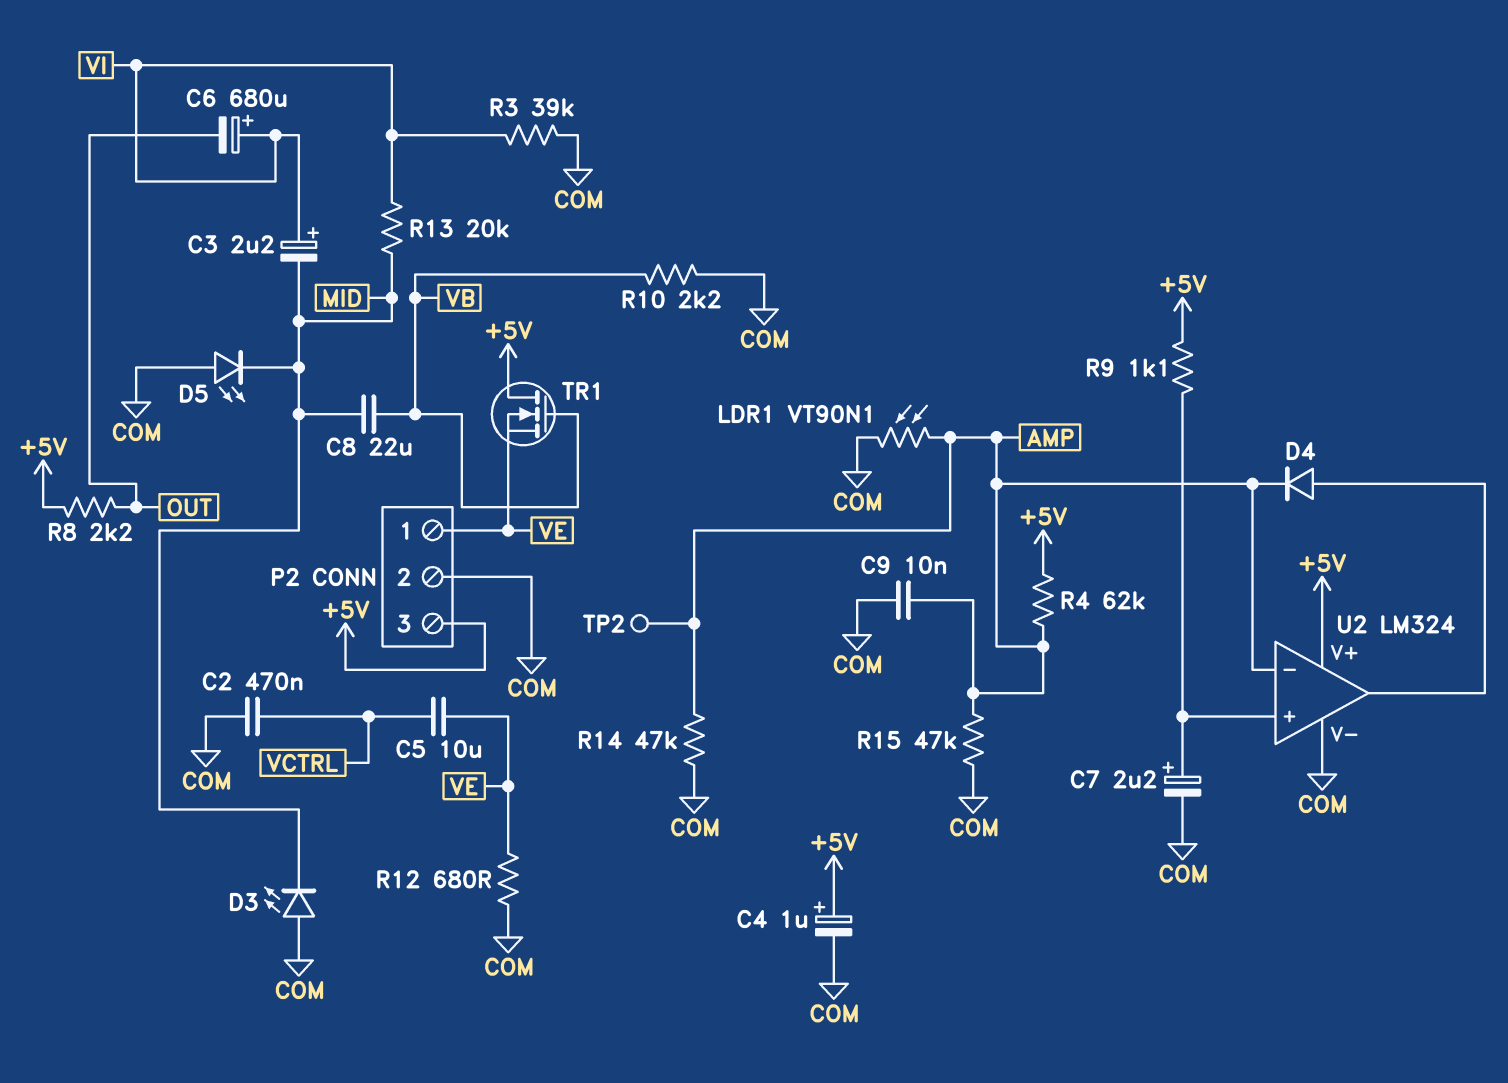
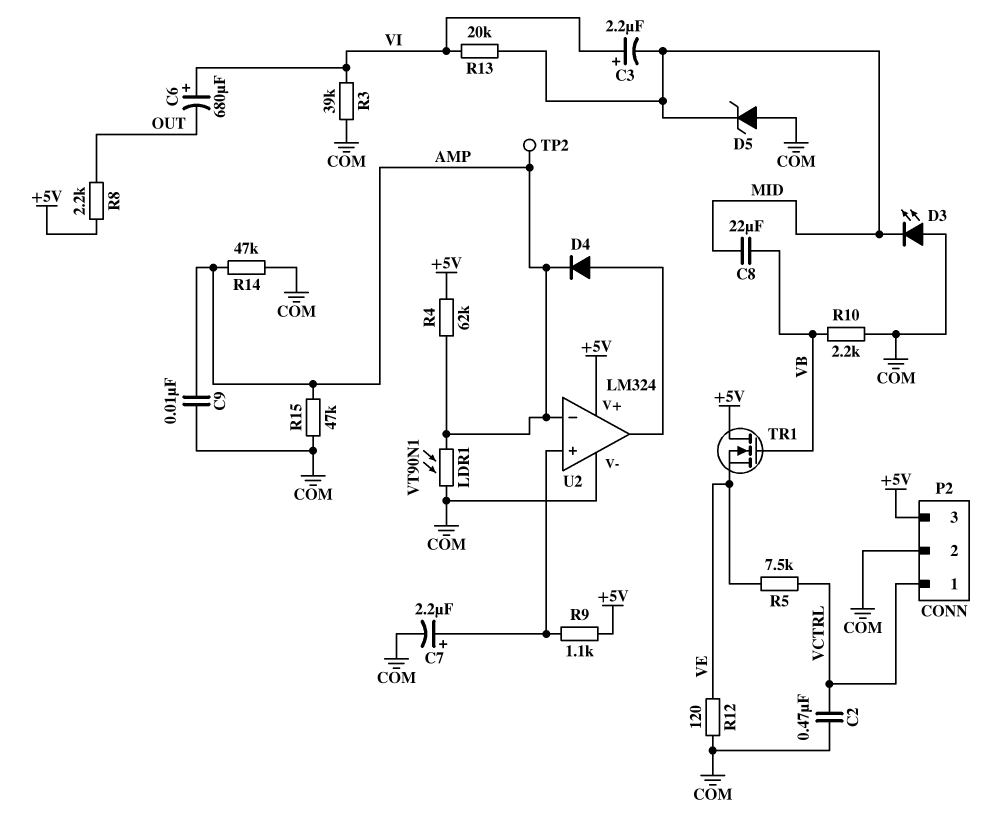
C4: 1uF (plus +5V, minus COM) -> none
C5: 10uF (VCTRL, VE) -> none
D5: LED (A COM, K MID) -> zener (A COM, K MID)
P2 pin 1: VE -> VCTRL
R5: none -> 7.5k (VCTRL, VE)
R12: 680 (COM, VE) -> 120 (COM, VE)

